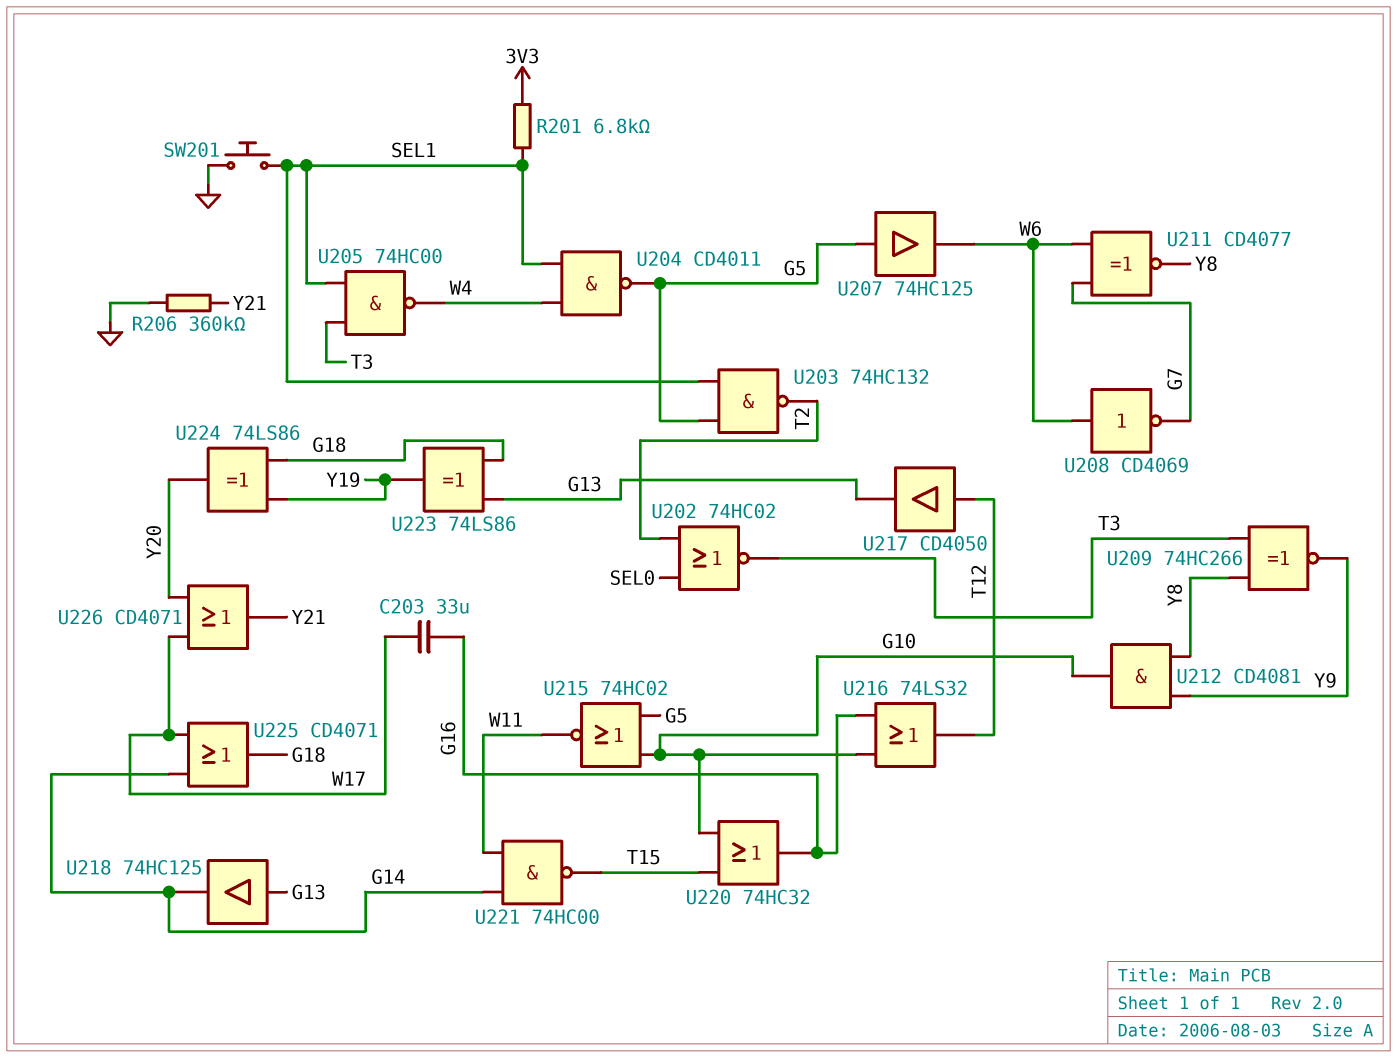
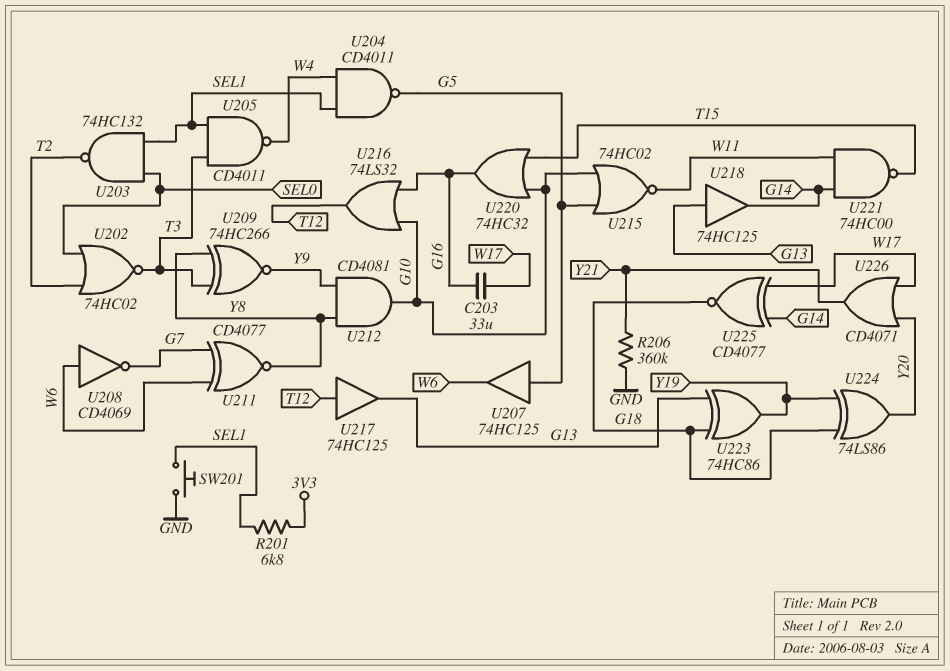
U203: NAND 74HC132 (in G5, in SEL1, out T2) -> NAND 74HC132 (in SEL0, in SEL1, out T2)
U205: NAND 74HC00 (in SEL1, in T3, out W4) -> NAND CD4011 (in SEL1, in T3, out W4)
U217: buffer CD4050 (in T12, out G13) -> buffer 74HC125 (in T12, out G13)
U223: XOR 74LS86 (in G13, in G18, out Y19) -> XOR 74HC86 (in G13, in G18, out Y19)
U225: OR CD4071 (in G14, in W17, out G18) -> XNOR CD4077 (in G14, in W17, out G18)

